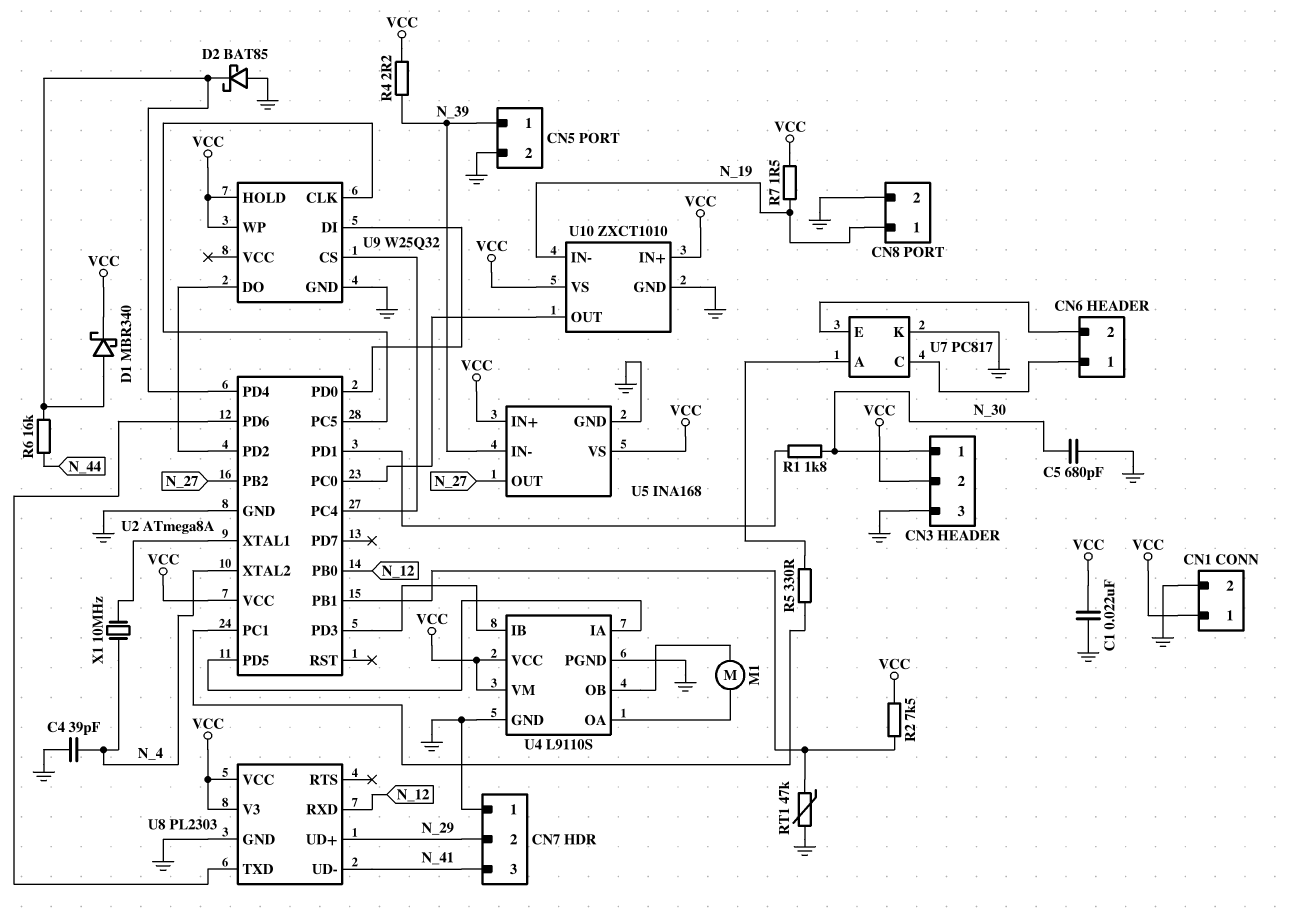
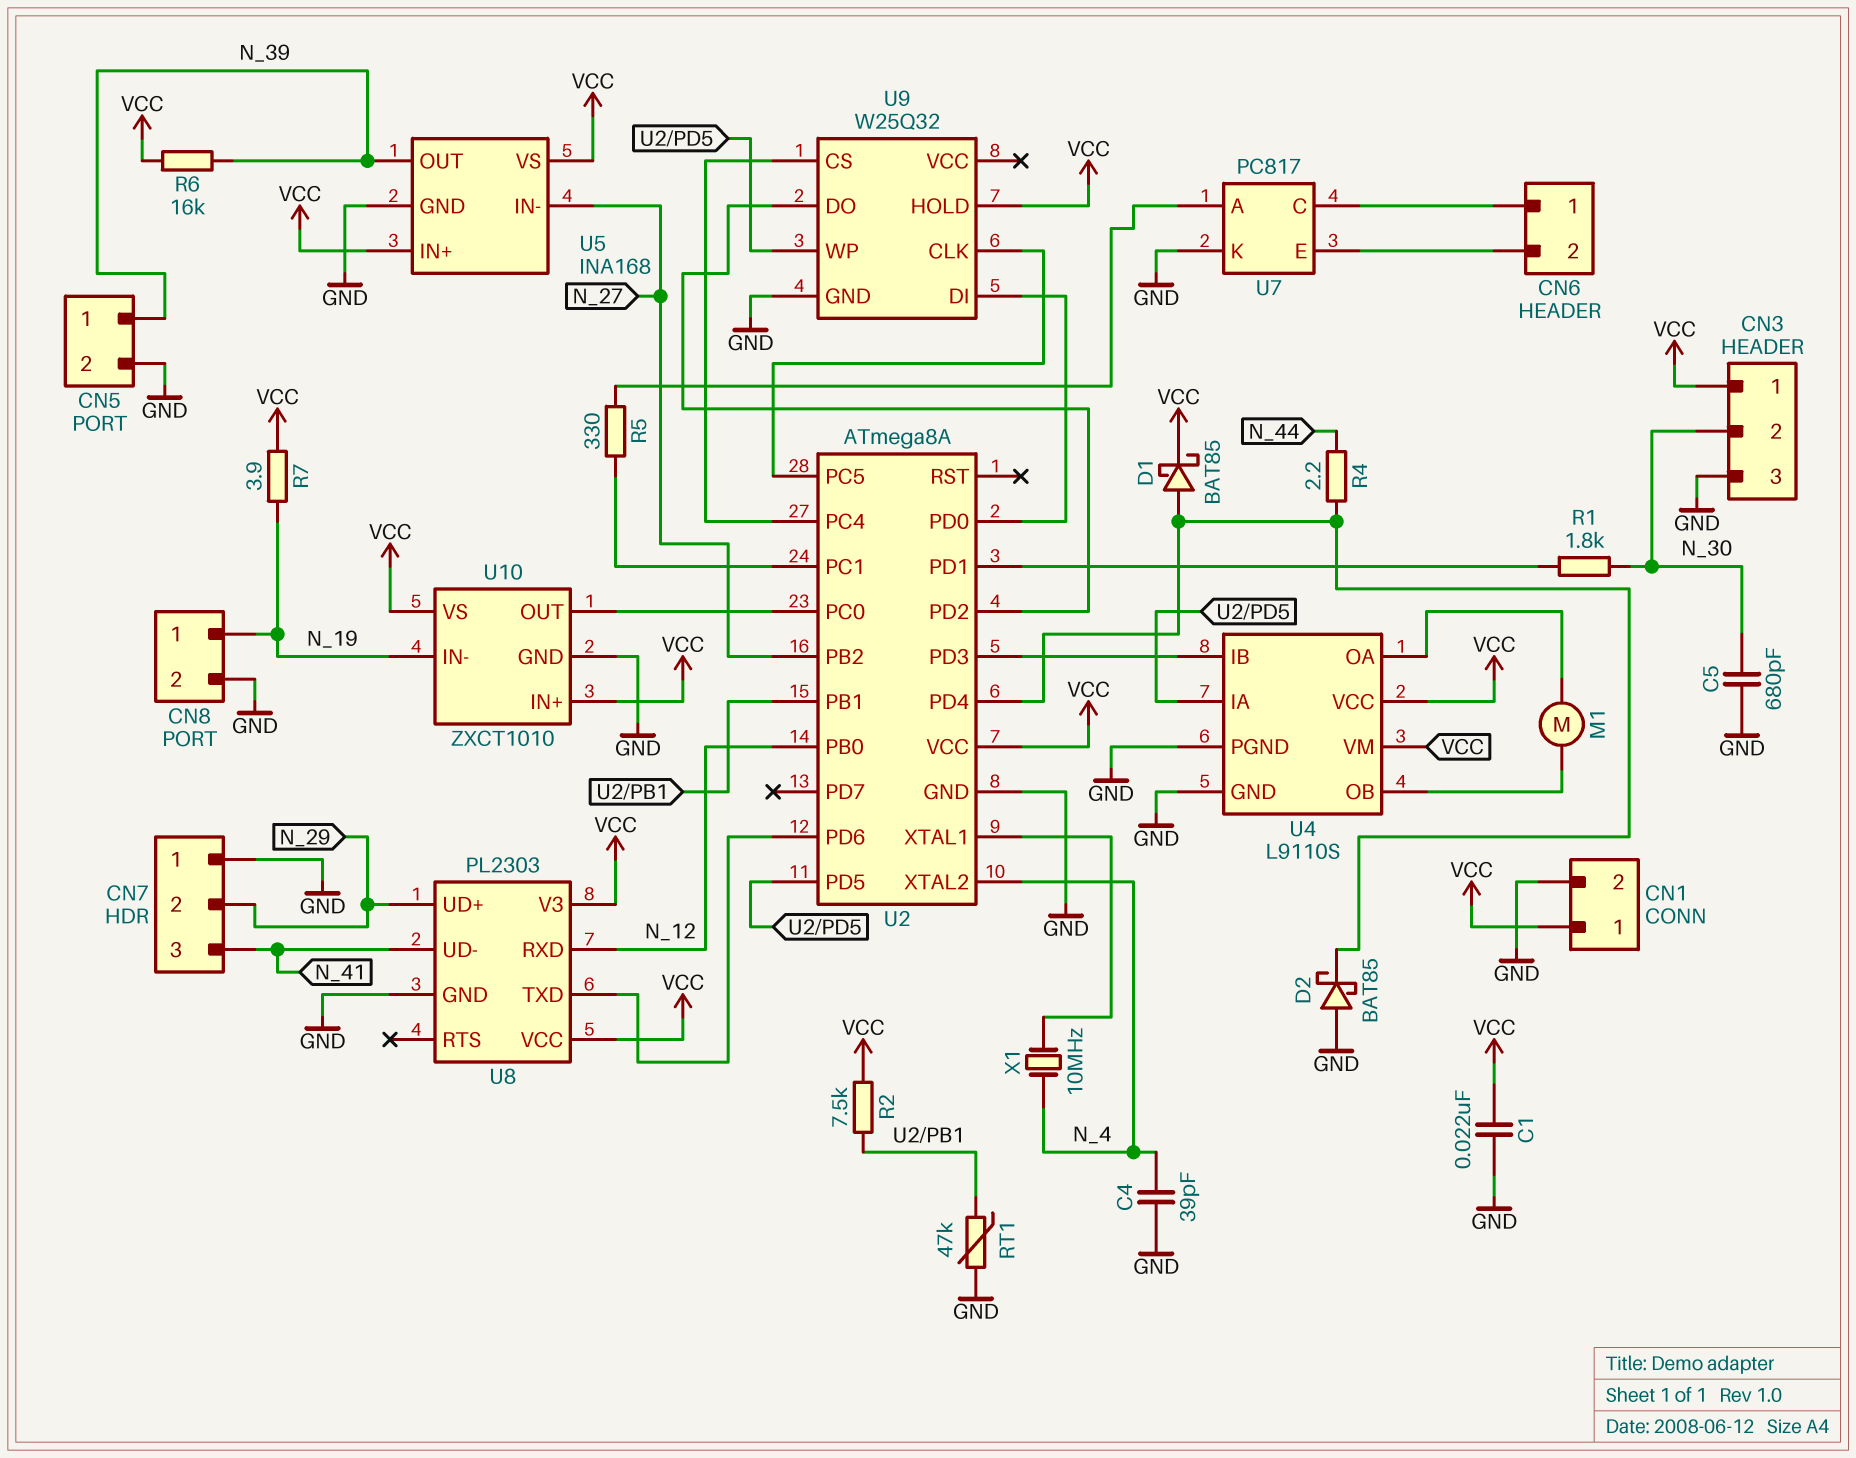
CN3 pin 1: N_30 -> VCC
CN3 pin 2: VCC -> N_30
D1: schottky MBR340 (A U2/PD4, K VCC) -> schottky BAT85 (A U2/PD4, K VCC)
R4: 2.2 (N_39, VCC) -> 2.2 (N_44, U2/PD4)
R6: 16k (N_44, U2/PD4) -> 16k (N_39, VCC)
R7: 1.5 (N_19, VCC) -> 3.9 (N_19, VCC)
U5 pin IN-: N_39 -> N_27
U5 pin OUT: N_27 -> N_39
U9 pin WP: VCC -> U2/PD5

